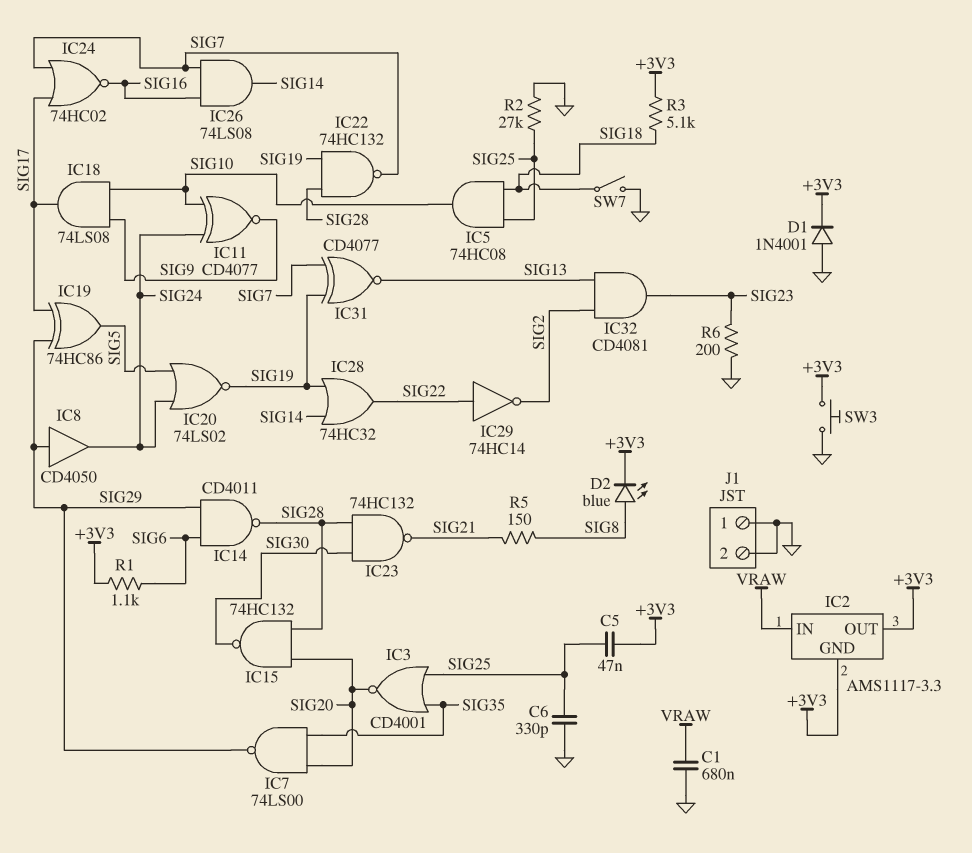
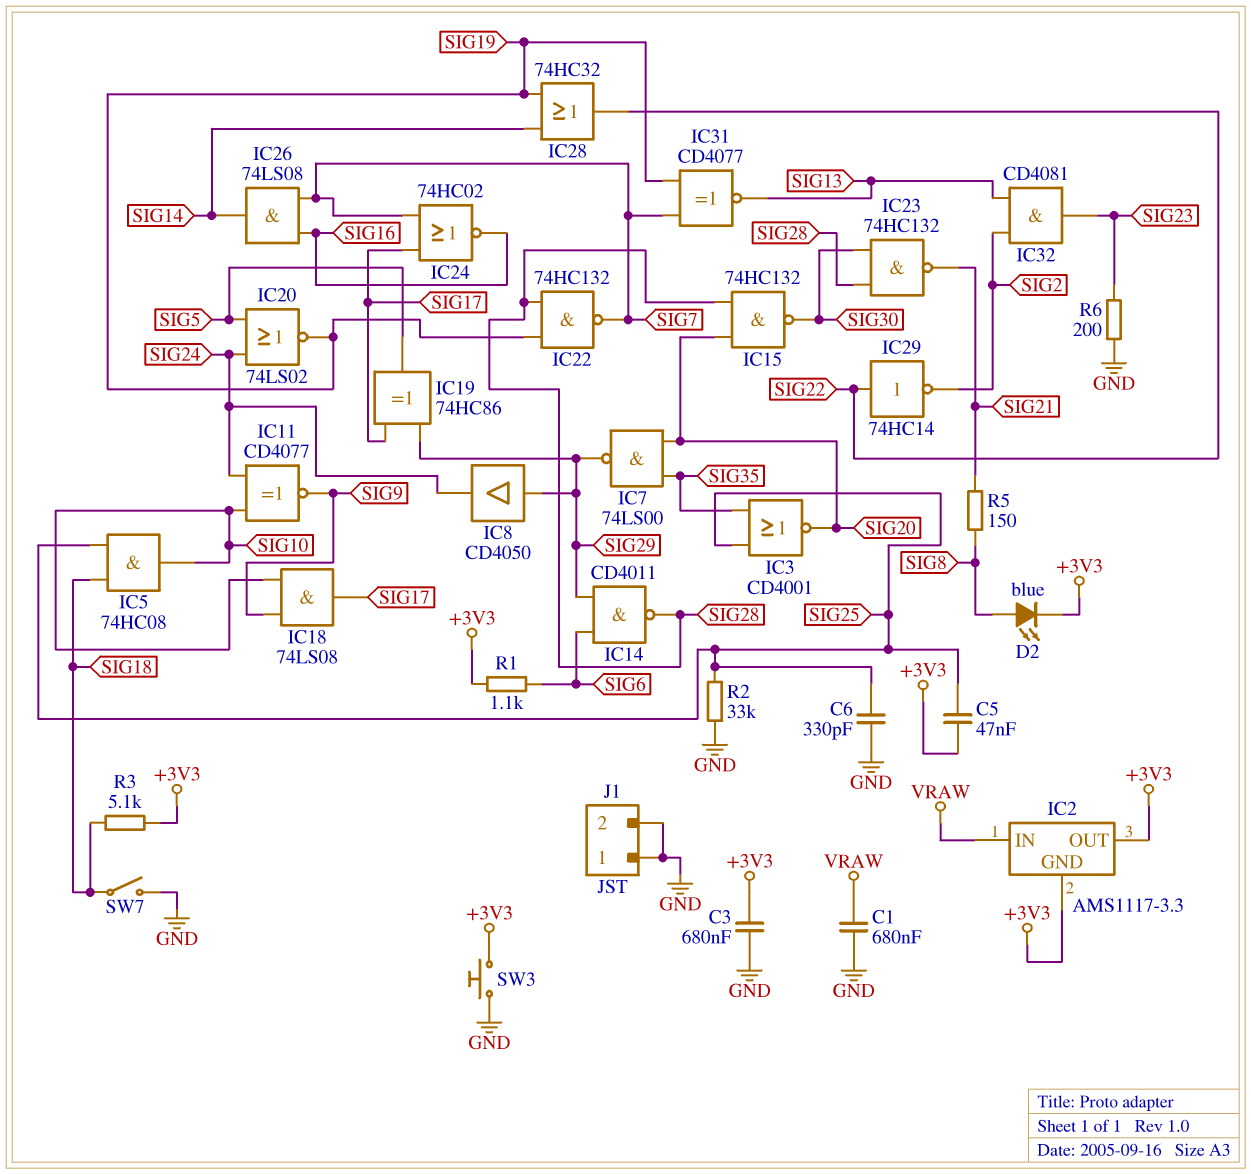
C3: none -> 680nF (+3V3, GND)
D1: diode 1N4001 (A GND, K +3V3) -> none
R2: 27k (GND, SIG25) -> 33k (GND, SIG25)

